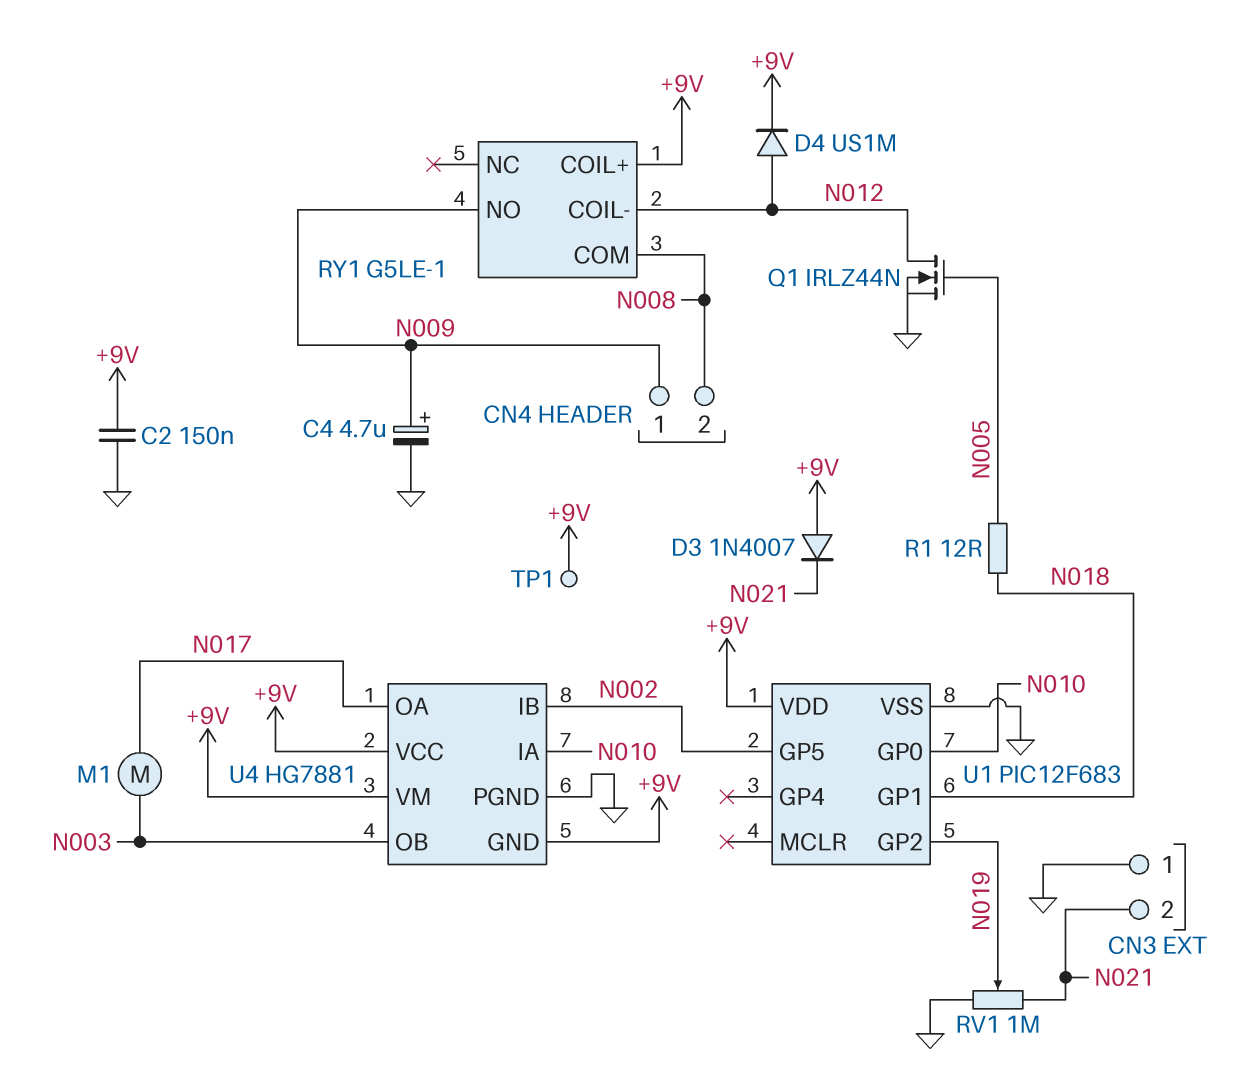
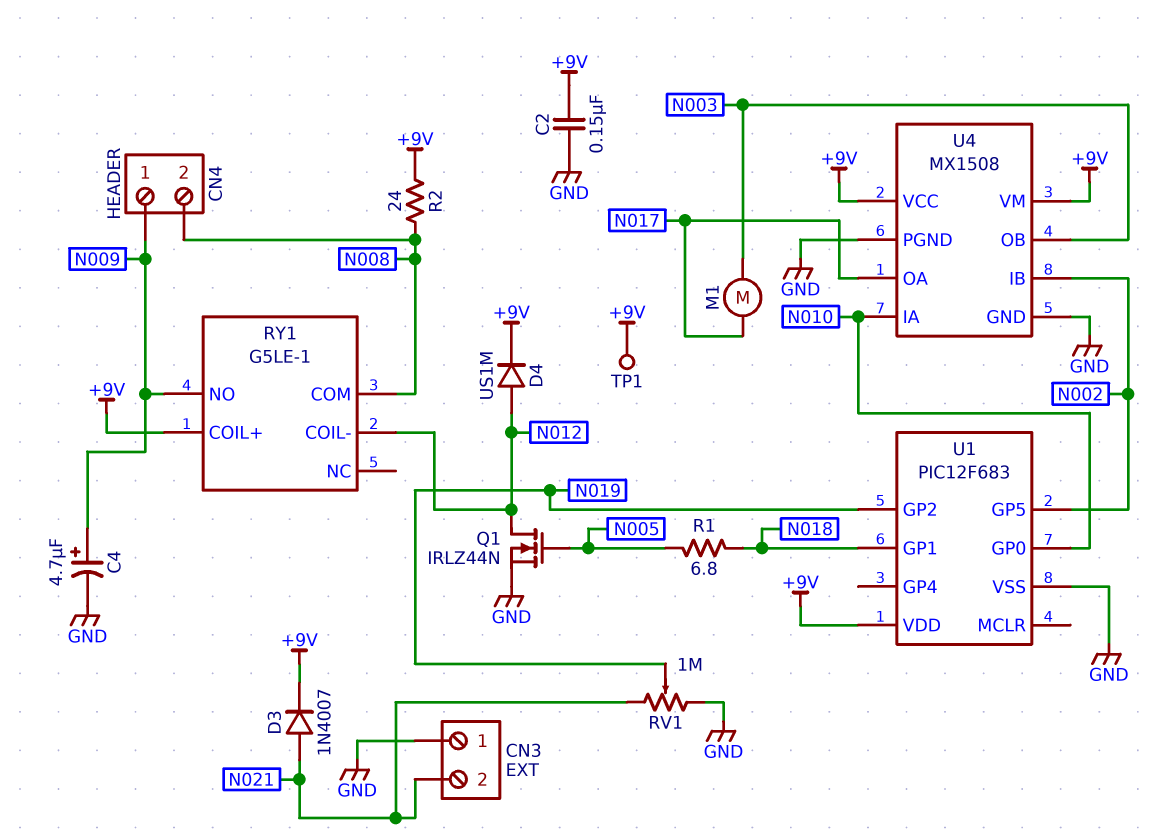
D3: diode 1N4007 (A +9V, K N021) -> diode 1N4007 (A N021, K +9V)
R1: 12 (N005, N018) -> 6.8 (N005, N018)
R2: none -> 24 (+9V, N008)
U4: HG7881 -> MX1508
U4 pin GND: +9V -> GND

